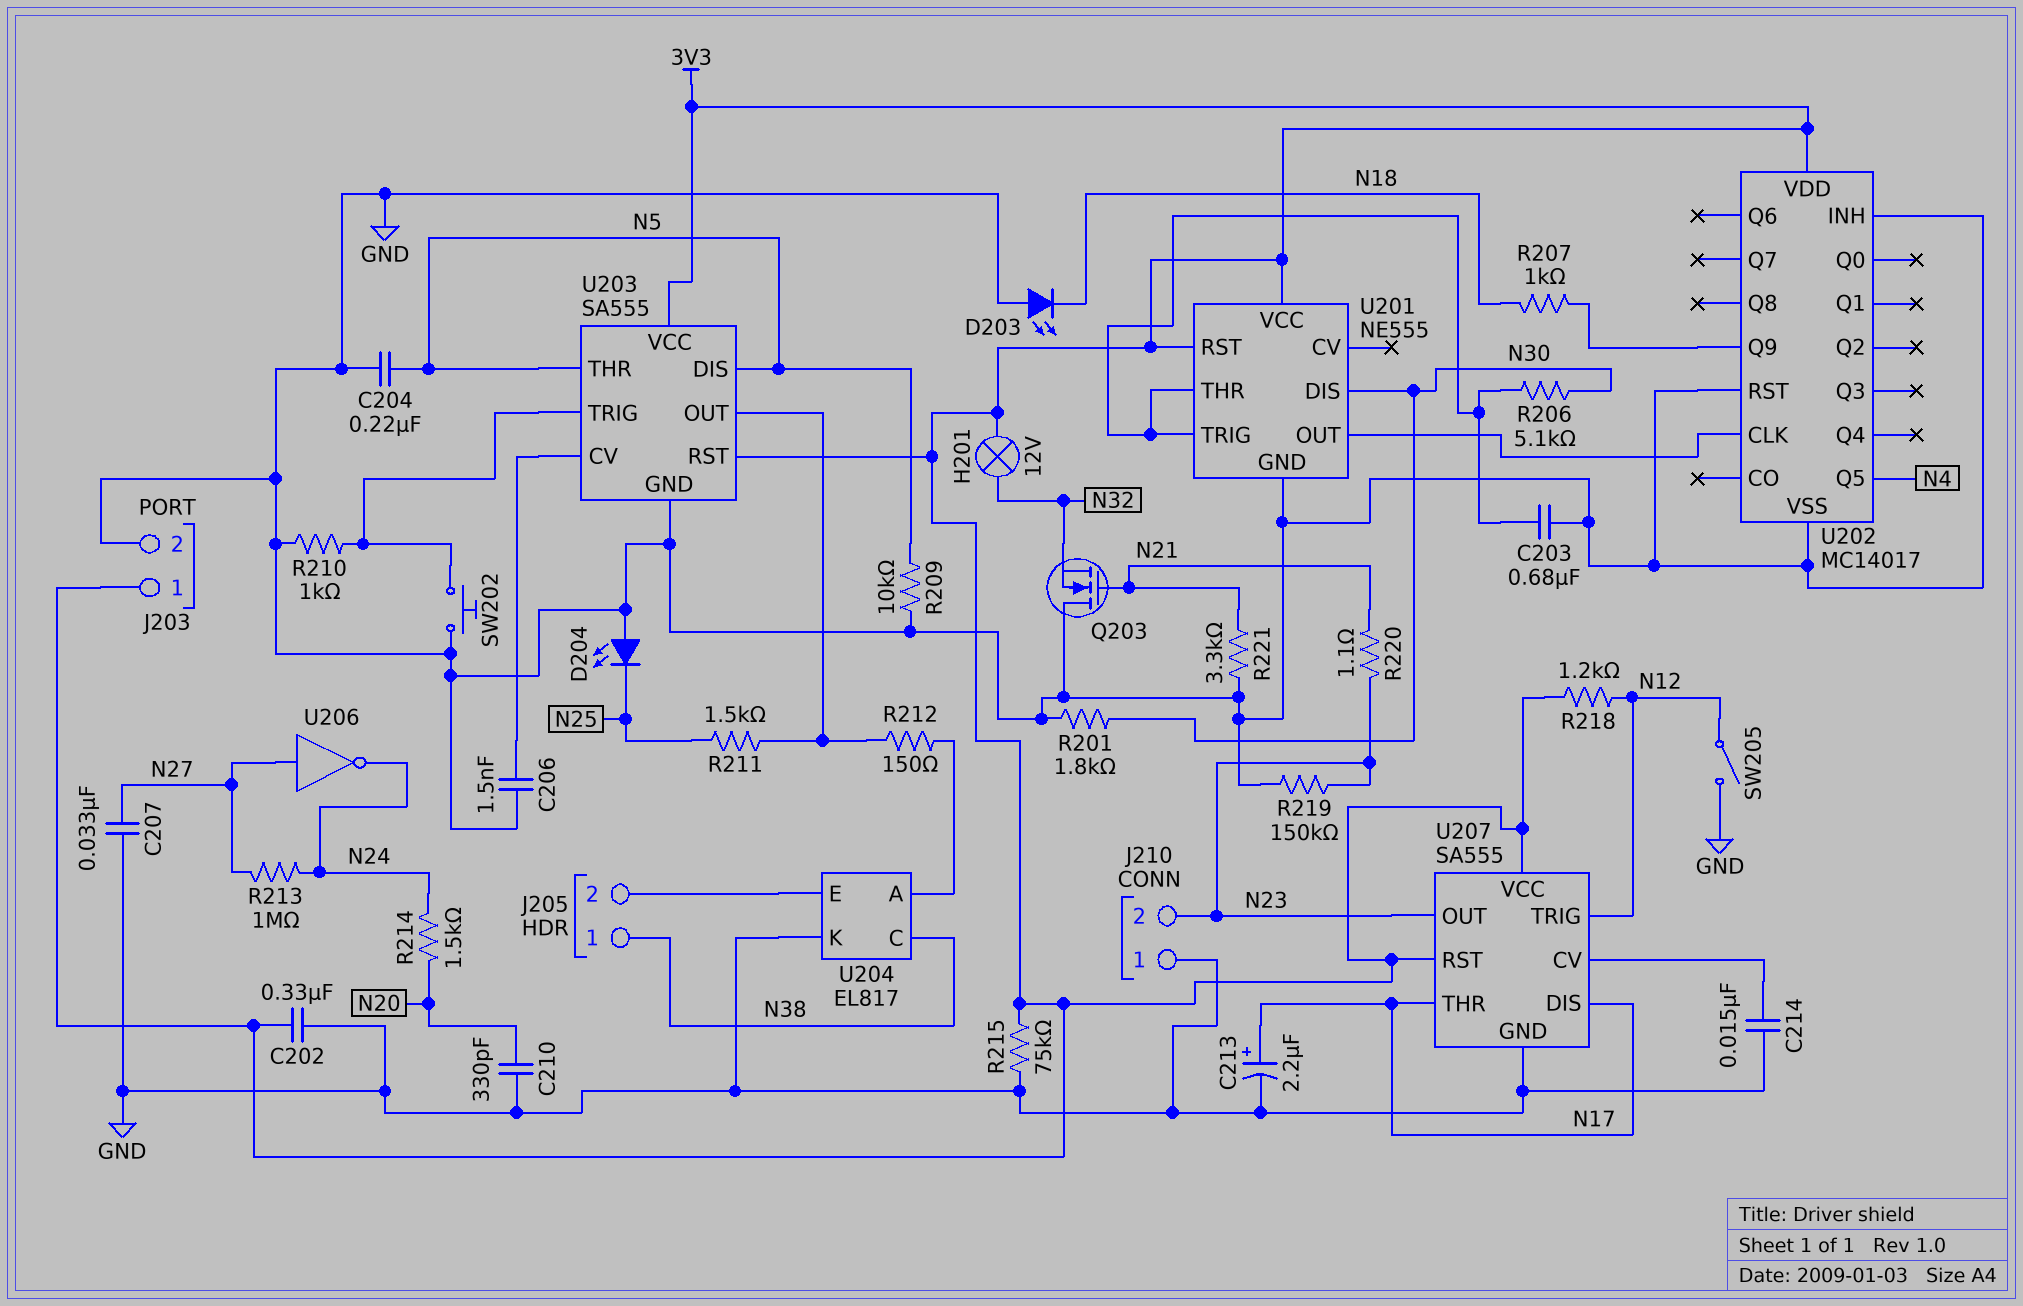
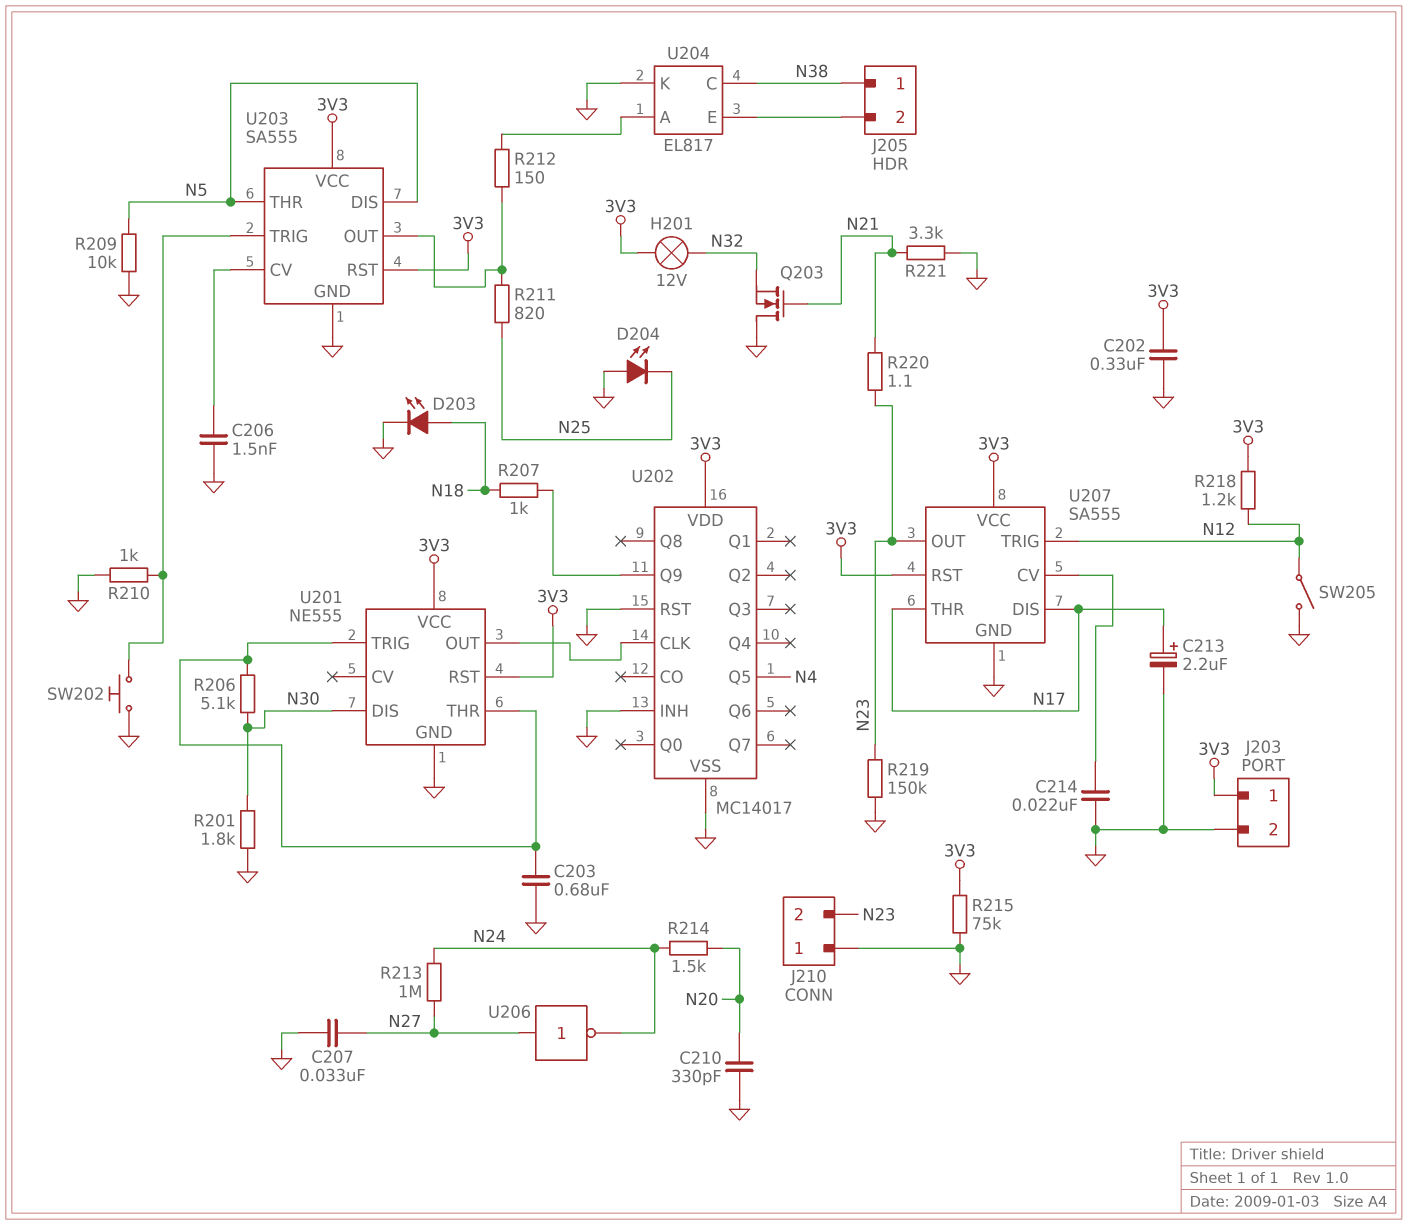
C204: 220nF (GND, N5) -> none
C214: 15nF (GND, U207/CV) -> 22nF (GND, U207/CV)
D203: LED (A GND, K N18) -> LED (A N18, K GND)
R211: 1.5k (N25, U203/OUT) -> 820 (N25, U203/OUT)

